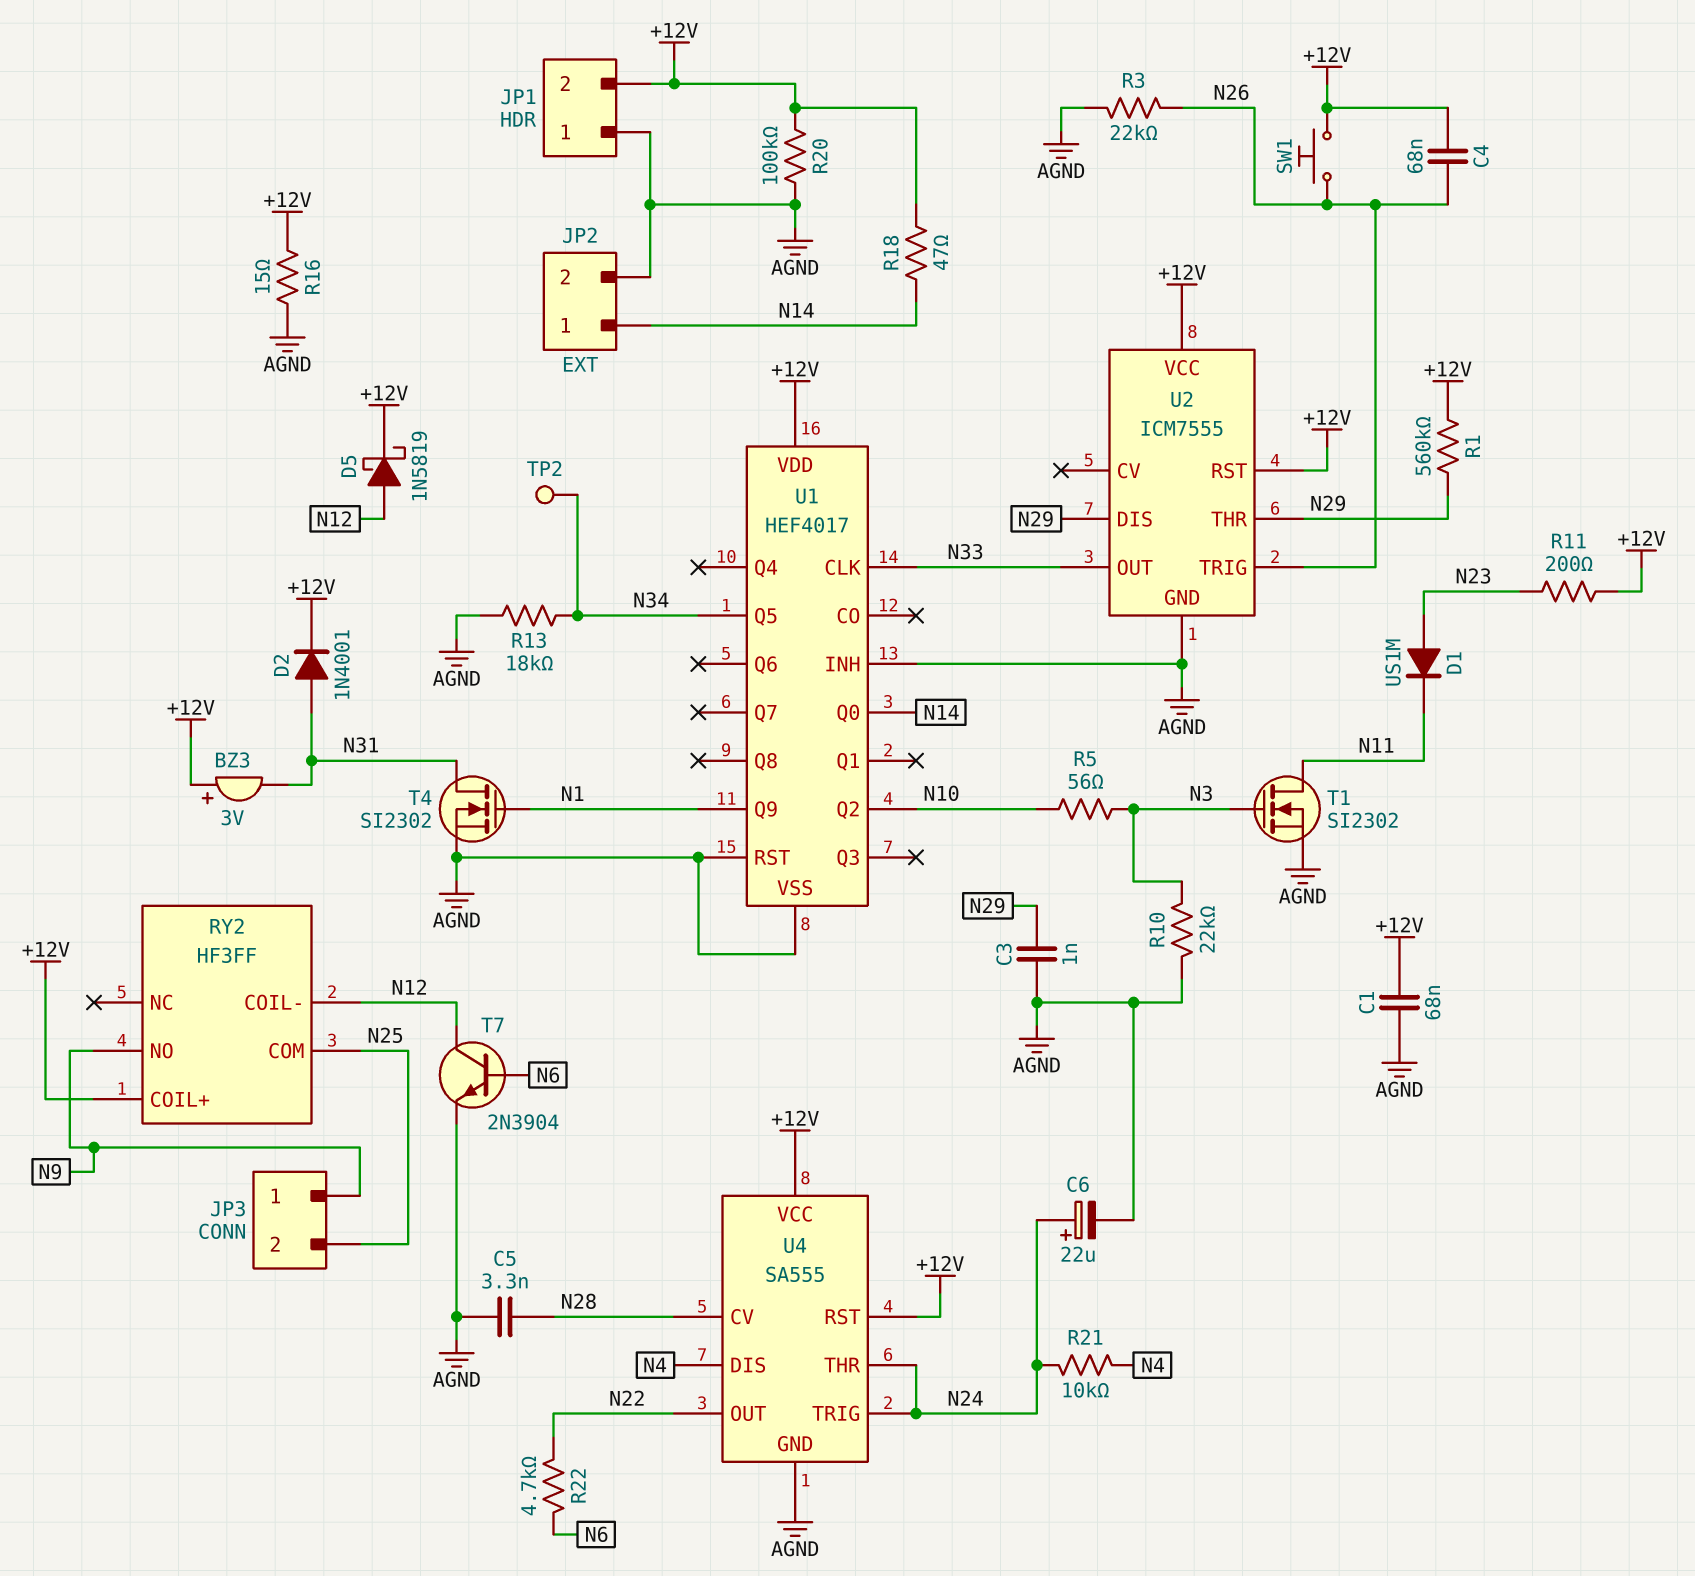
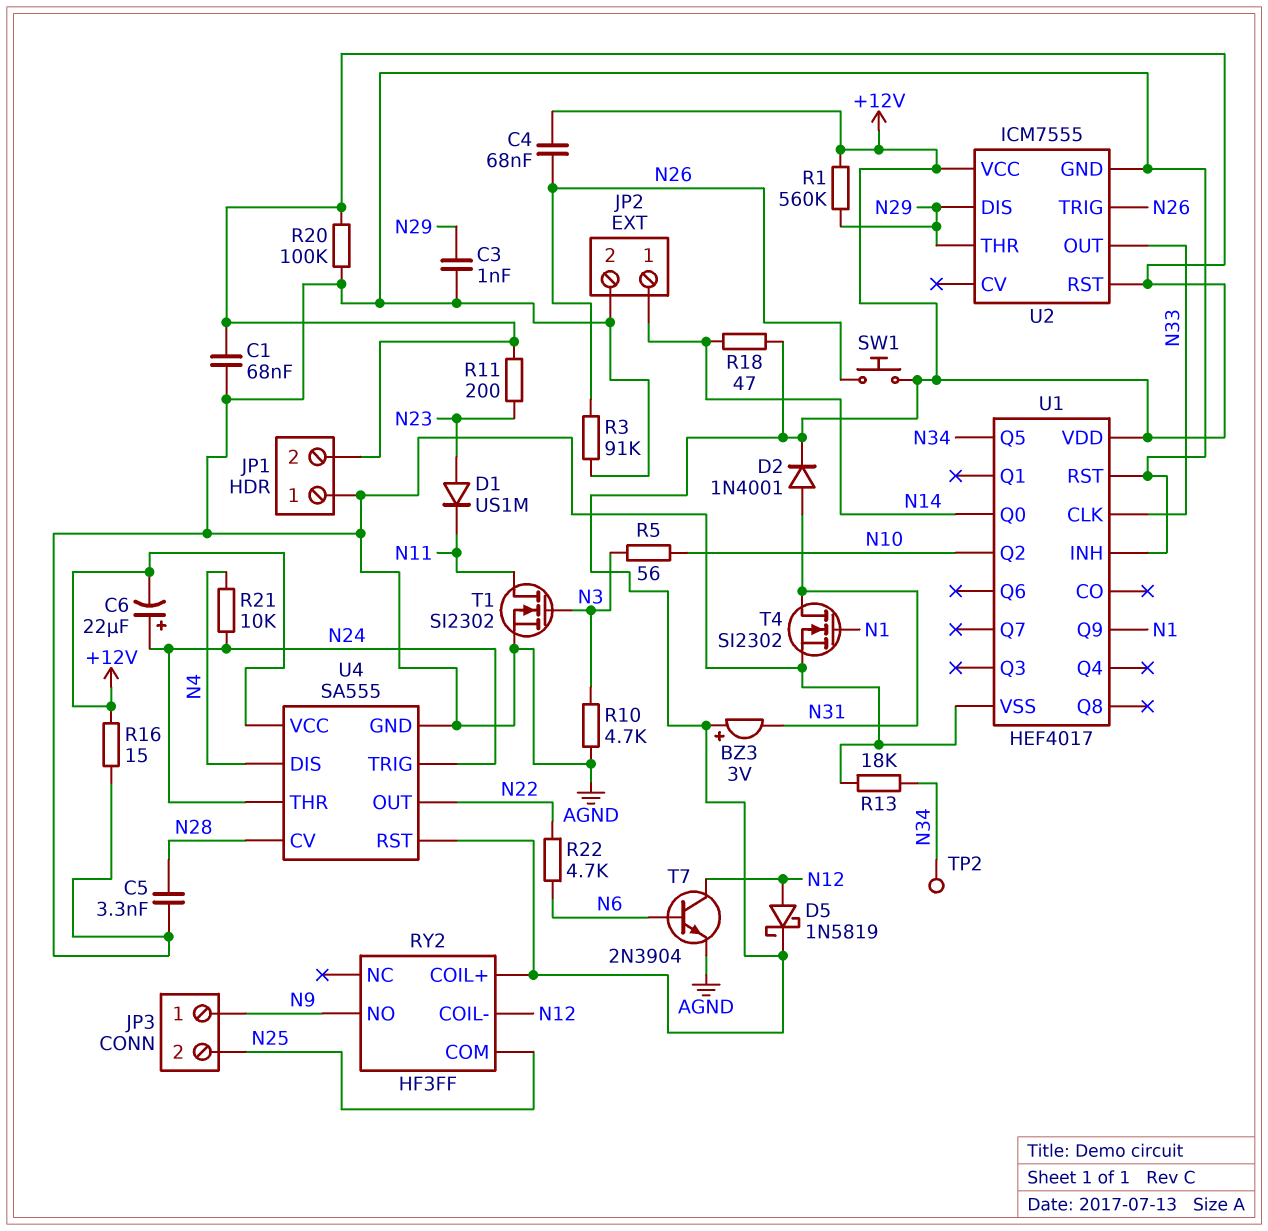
C6: 22uF (plus N24, minus AGND) -> 22uF (plus N24, minus +12V)
R3: 22k (AGND, N26) -> 91k (AGND, N26)
R10: 22k (AGND, N3) -> 4.7k (AGND, N3)

